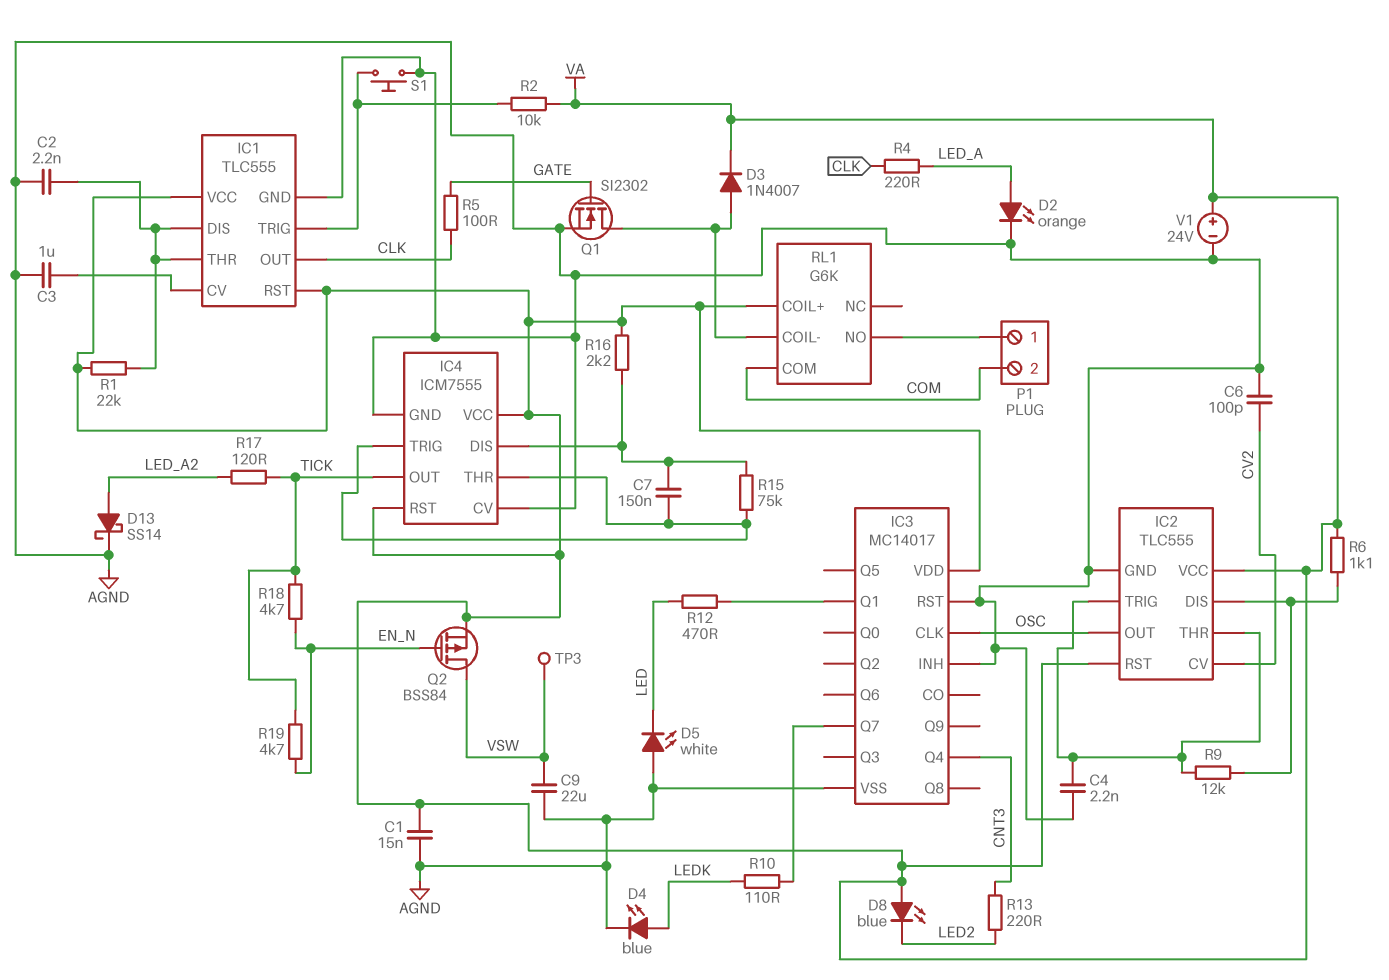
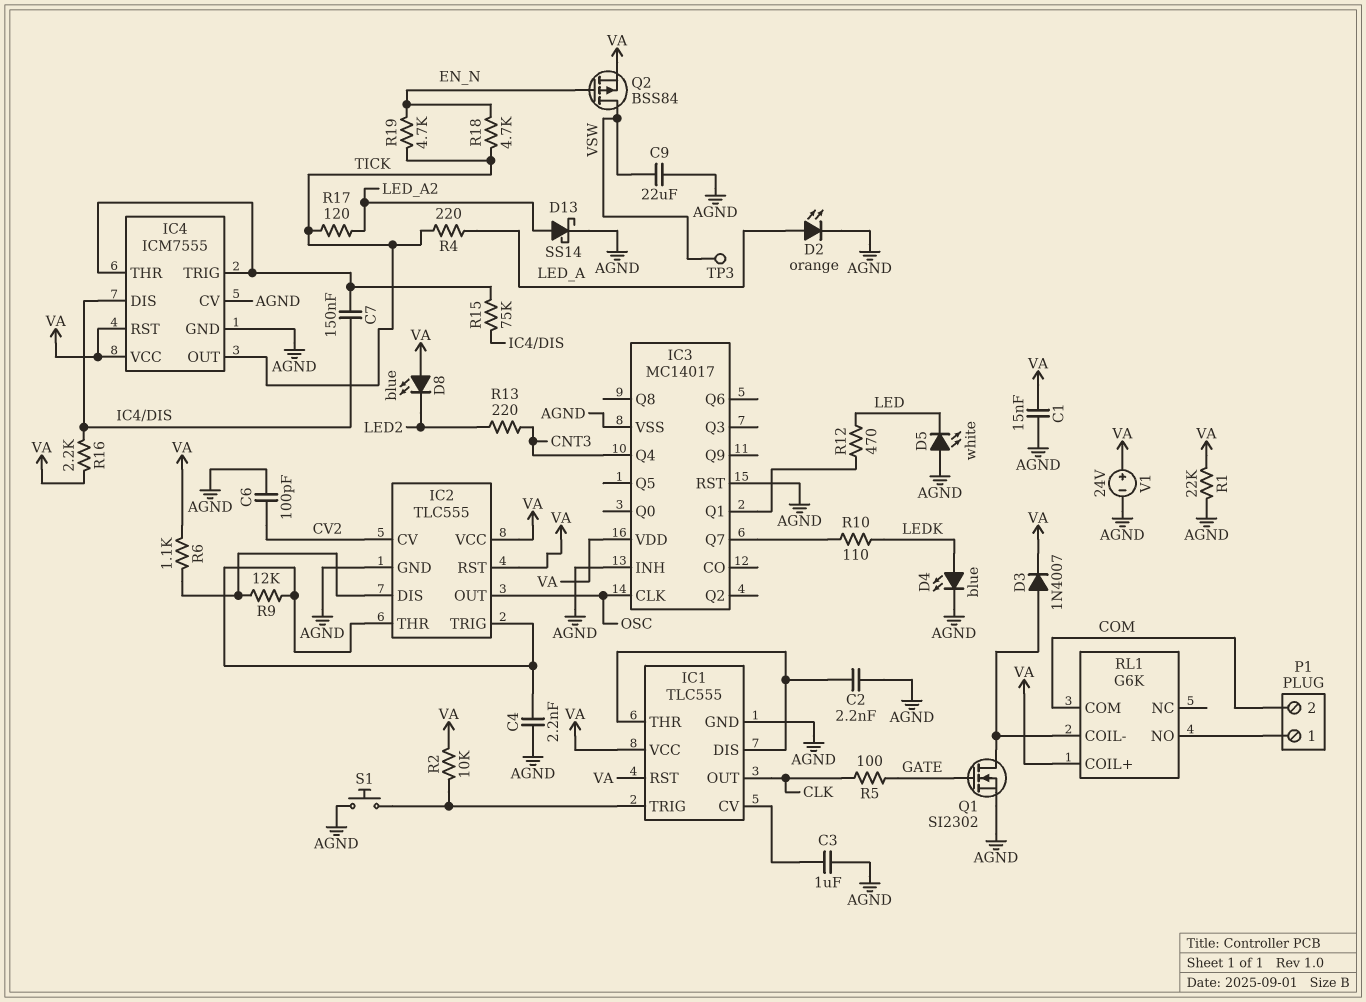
R1: 22k (IC1/DIS, VA) -> 22k (AGND, VA)
R4: 220 (CLK, LED_A) -> 220 (LED_A, TICK)

